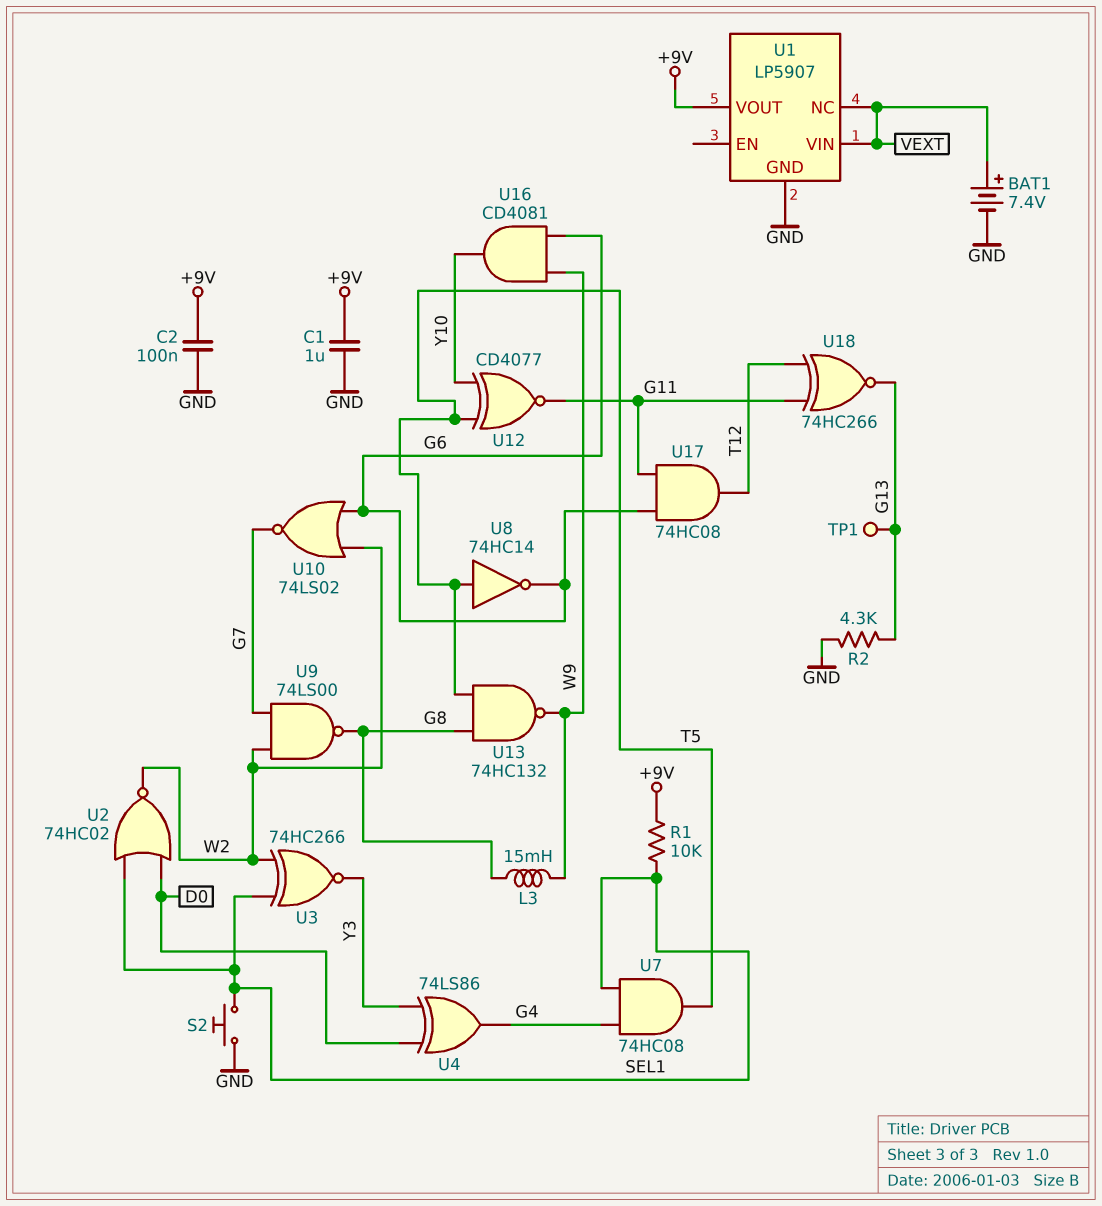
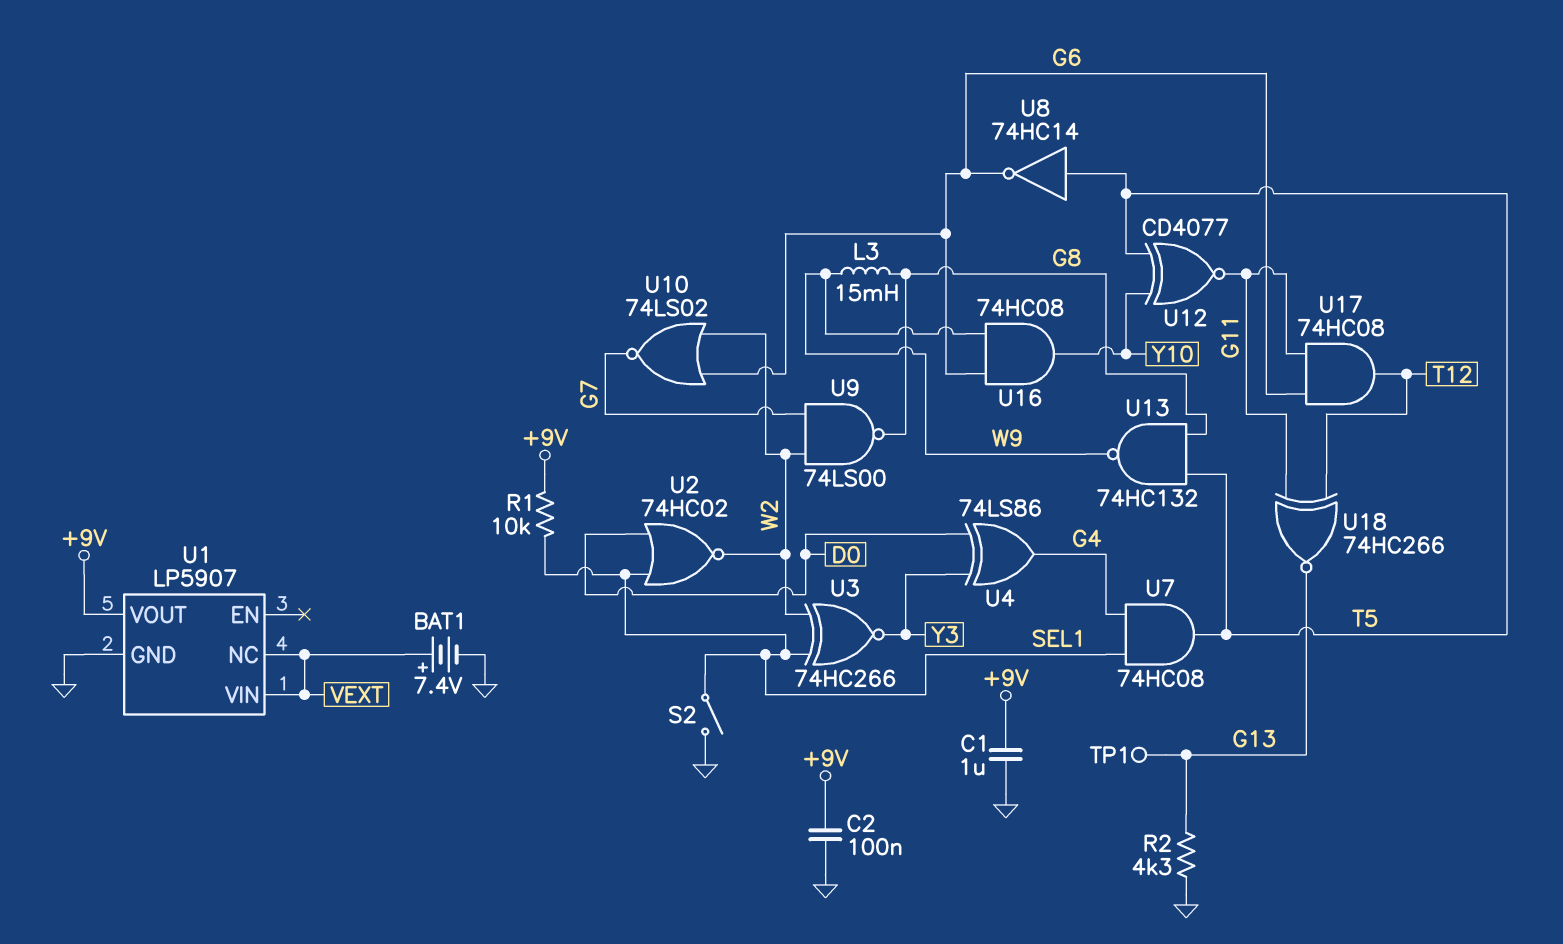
S2: button (GND, SEL1) -> switch (GND, SEL1)
U16: AND CD4081 (in G6, in W9, out Y10) -> AND 74HC08 (in G6, in W9, out Y10)

